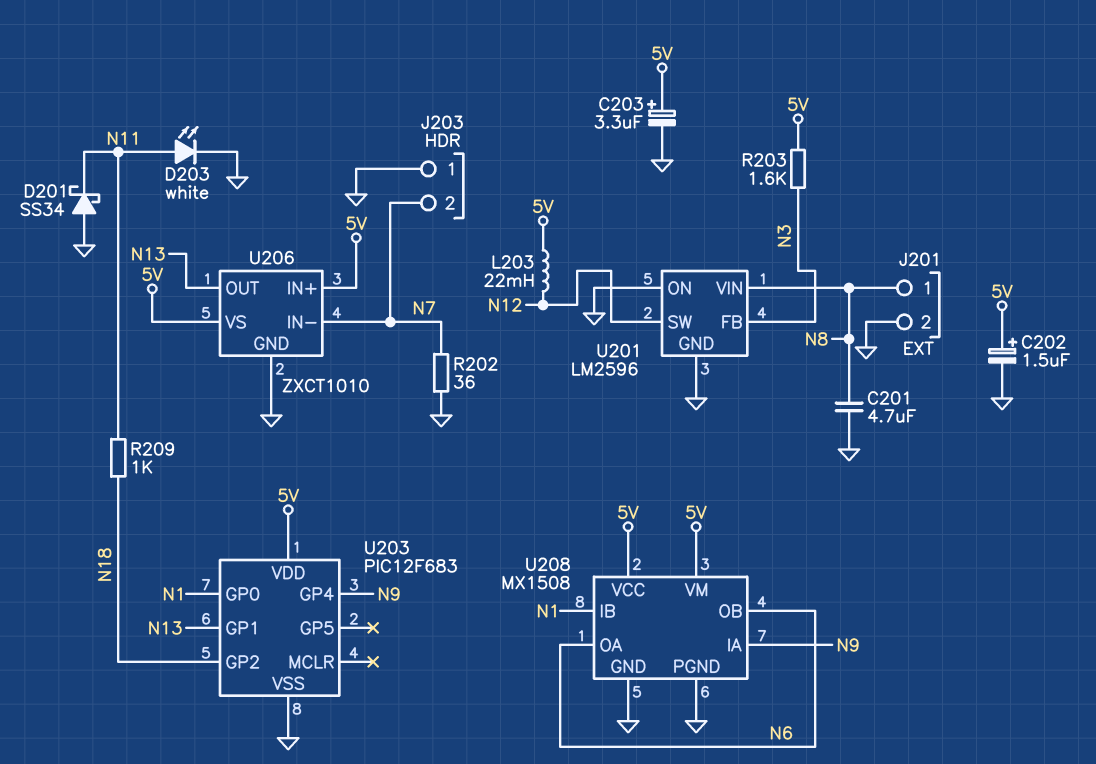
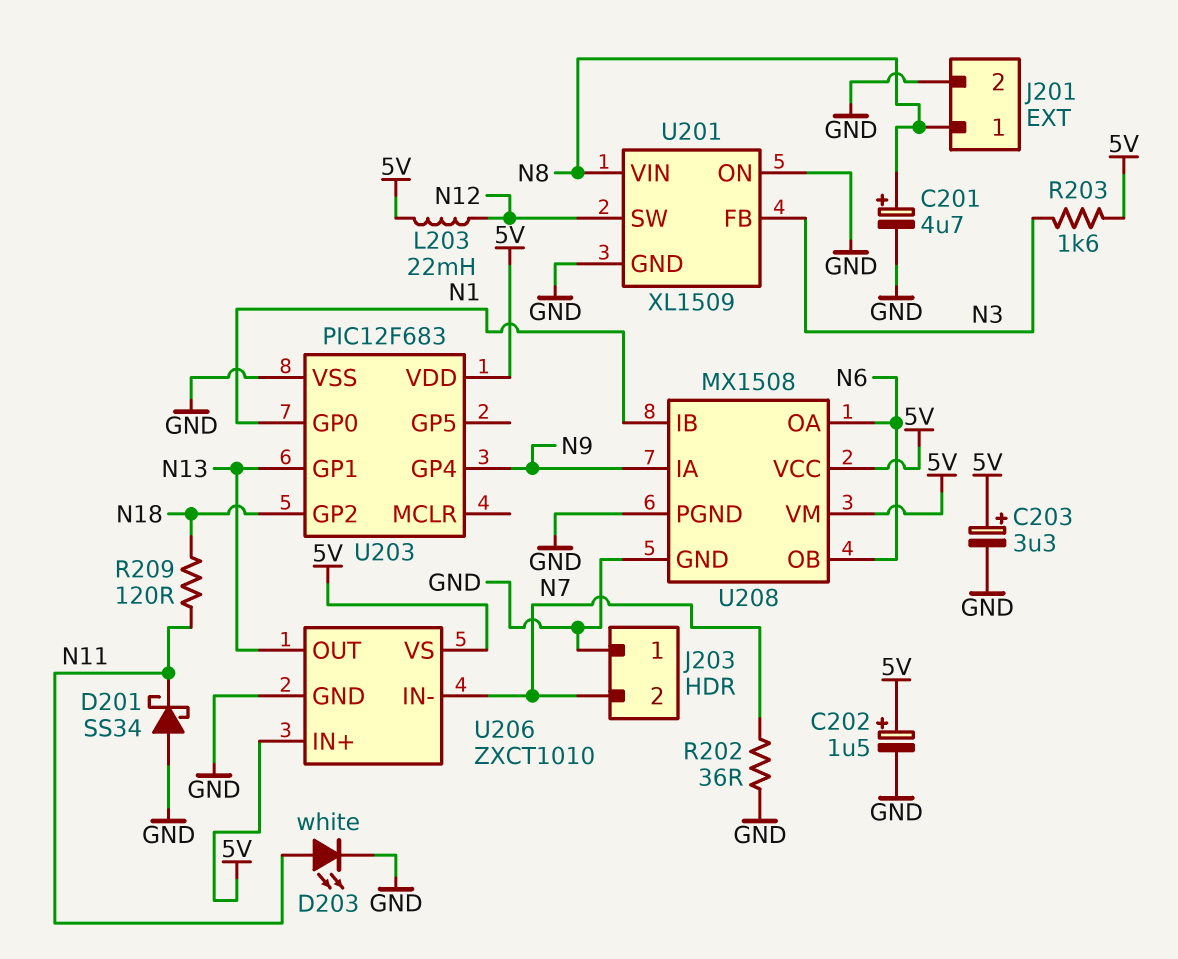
C201: 4.7uF (GND, N8) -> 4.7uF (plus N8, minus GND)
R209: 1k (N11, N18) -> 120 (N11, N18)
U201: LM2596 -> XL1509

